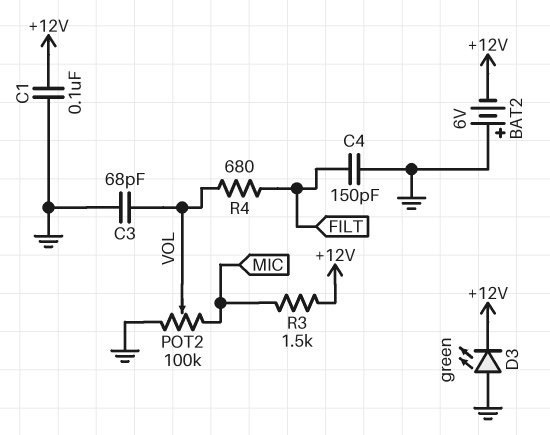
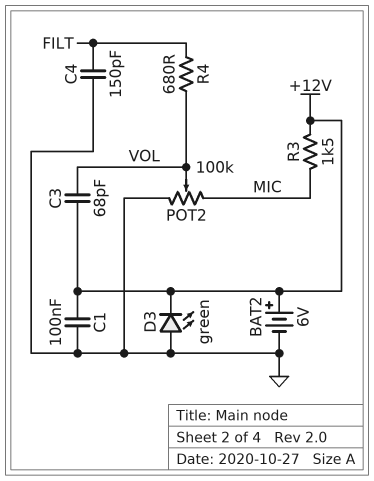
BAT2: 6V (plus GND, minus +12V) -> 6V (plus +12V, minus GND)
C3: 68pF (GND, VOL) -> 68pF (+12V, VOL)

